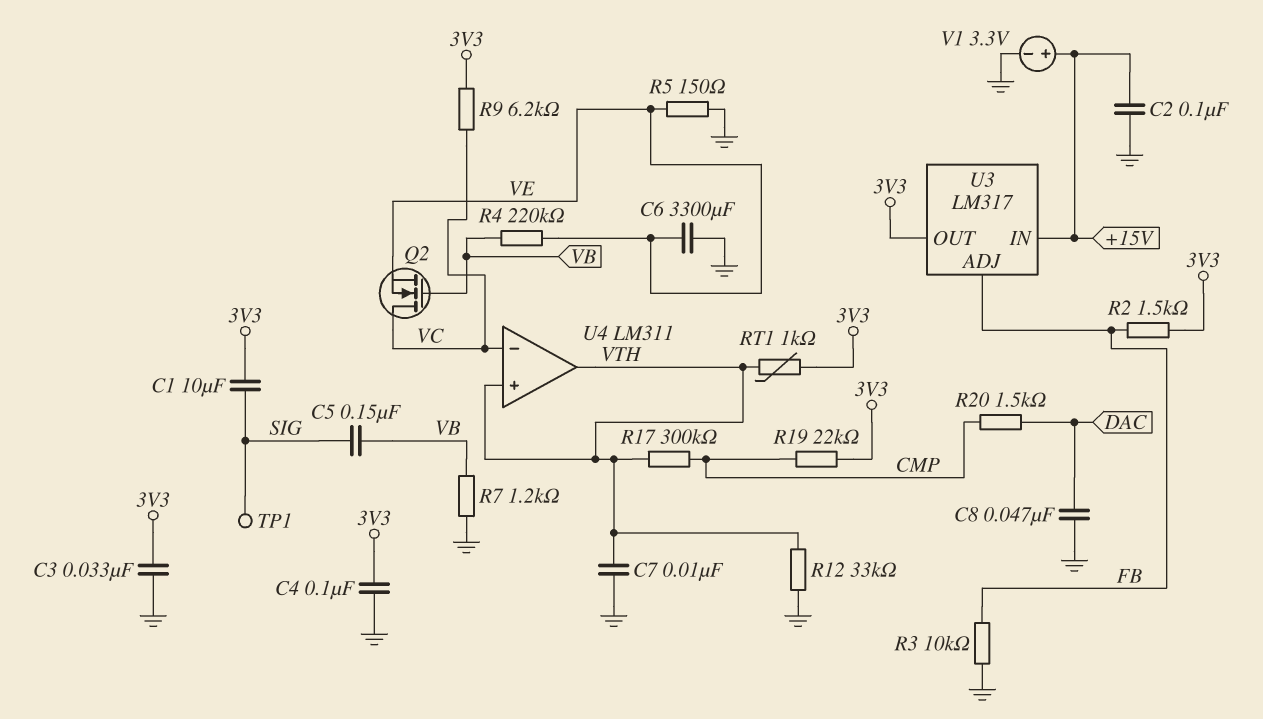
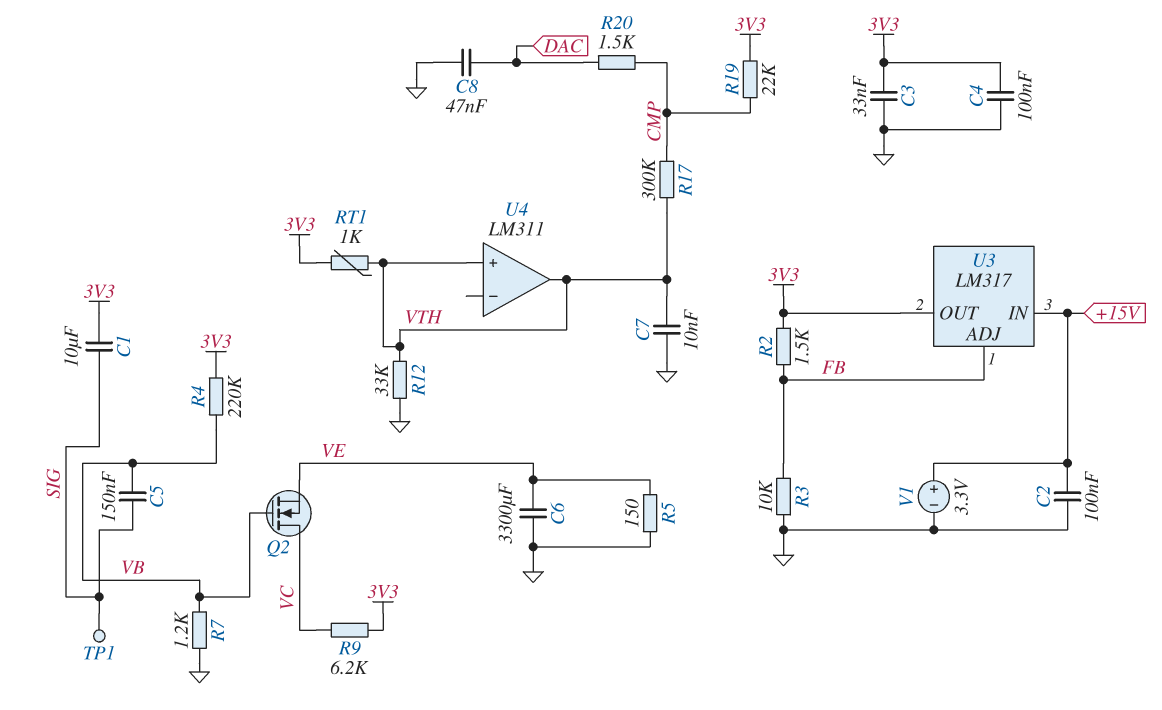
R4: 220k (VB, VE) -> 220k (3V3, VB)
U4 pin in-: VC -> none

